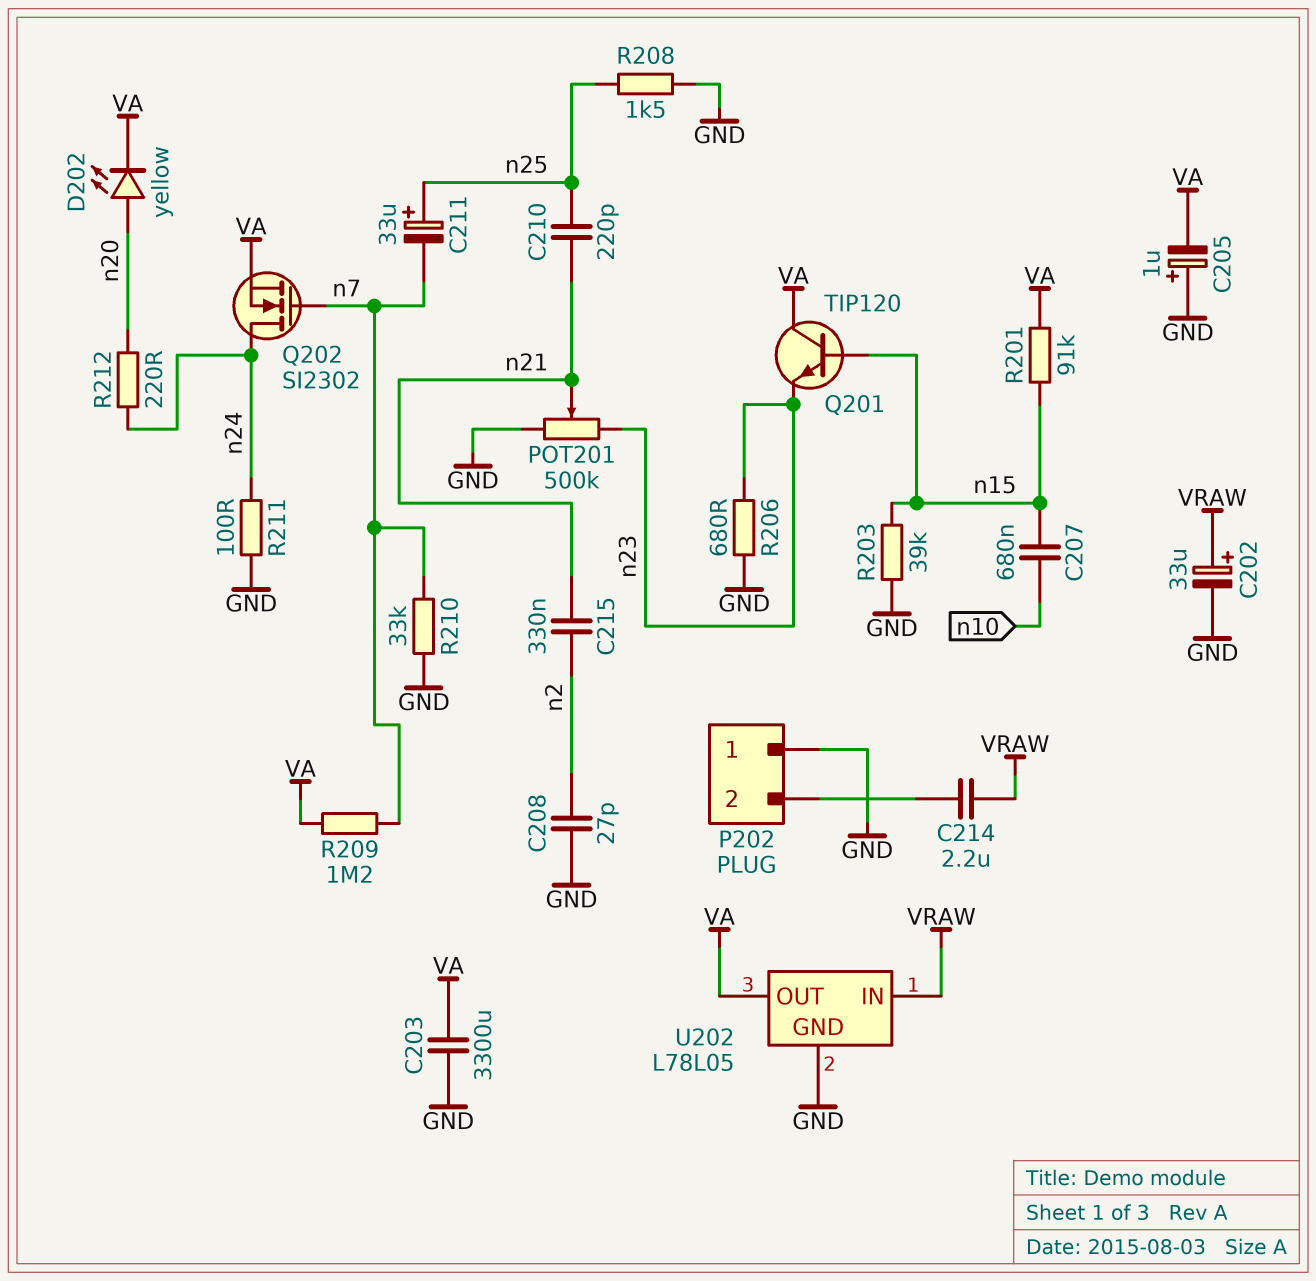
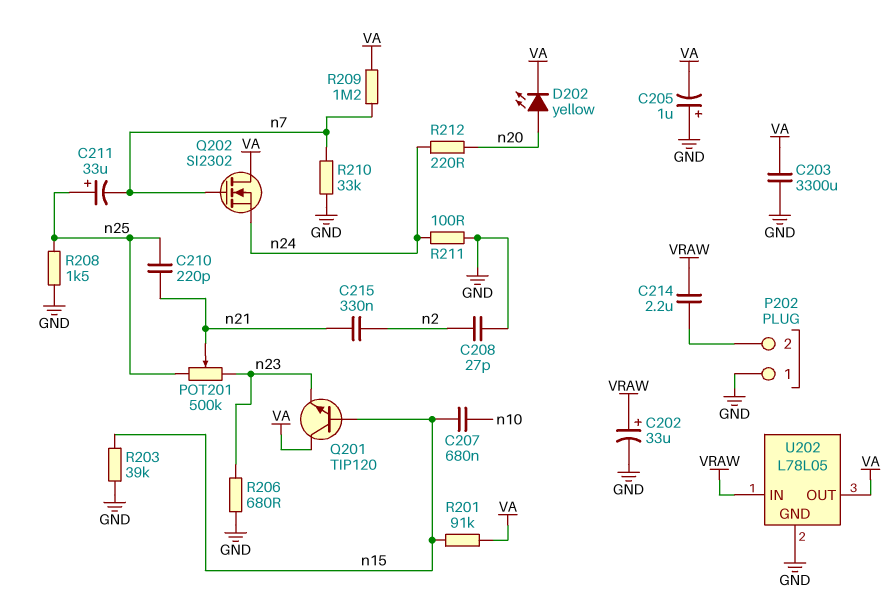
POT201: 500k (GND, n23, wiper n21) -> 500k (n23, n25, wiper n21)
Q202: NMOS SI2302 (G n7, D n24, S VA) -> NMOS SI2302 (G n7, D VA, S n24)

